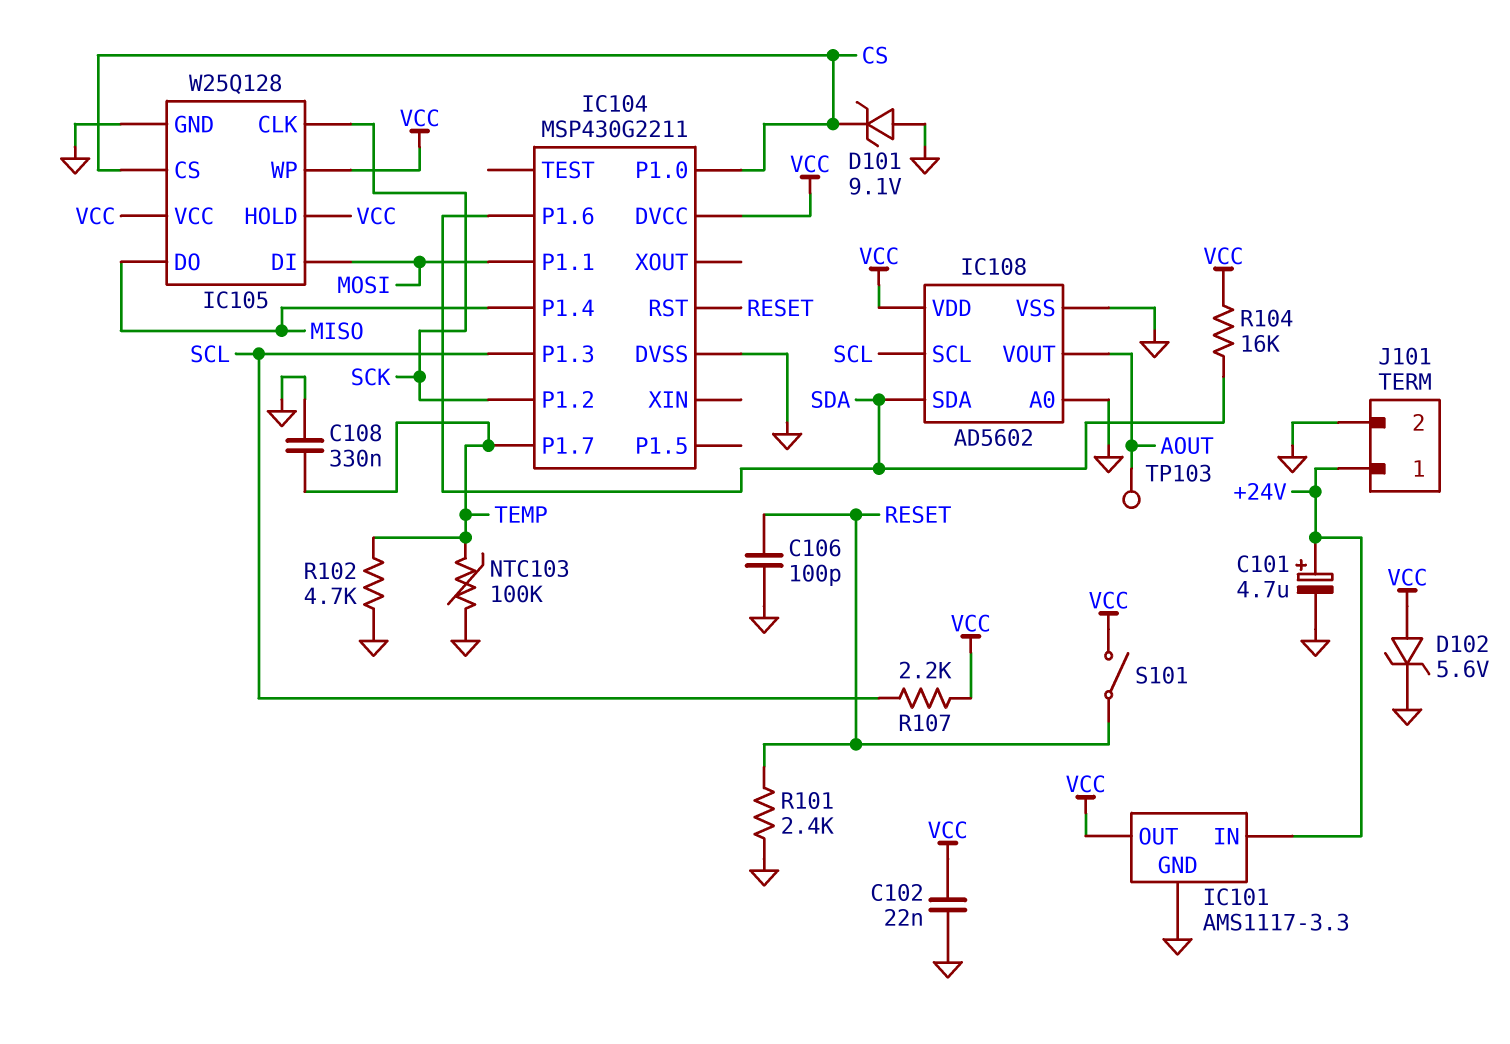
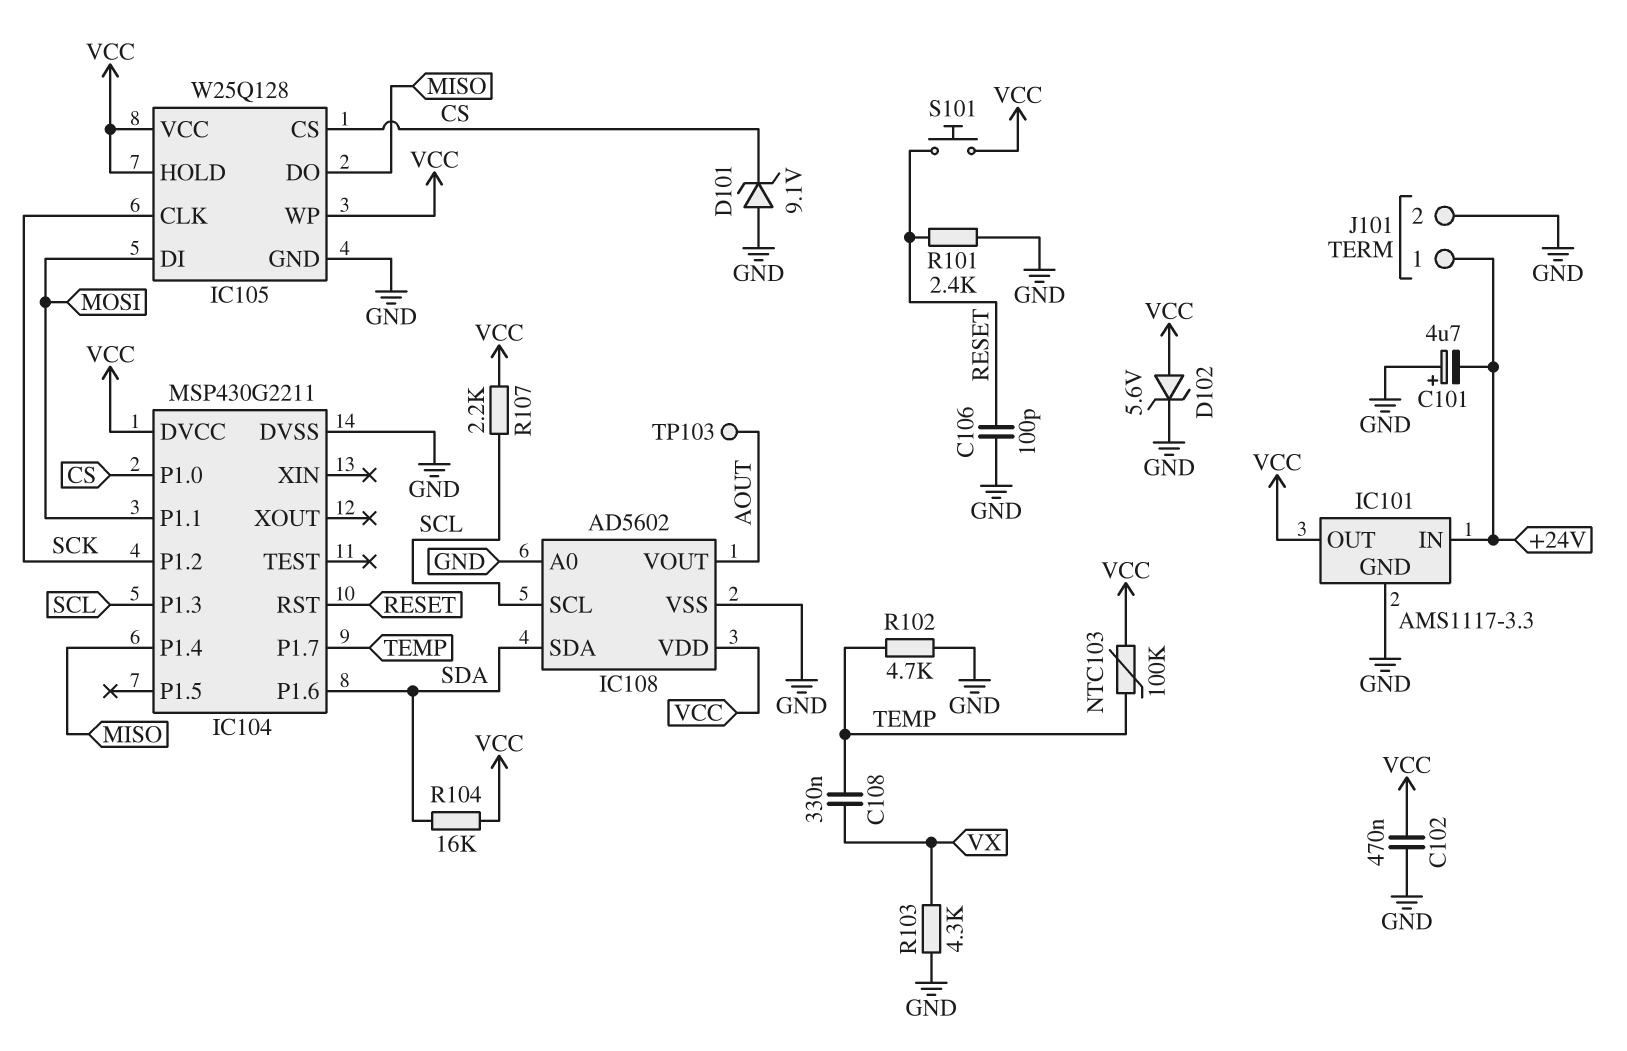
C101: 4.7uF (plus +24V, minus GND) -> 4.7uF (plus GND, minus +24V)
C102: 22nF (GND, VCC) -> 470nF (GND, VCC)
C108: 330nF (GND, TEMP) -> 330nF (TEMP, VX)
NTC103: 100k (GND, TEMP) -> 100k (TEMP, VCC)
R103: none -> 4.3k (GND, VX)
S101: switch (RESET, VCC) -> button (RESET, VCC)

